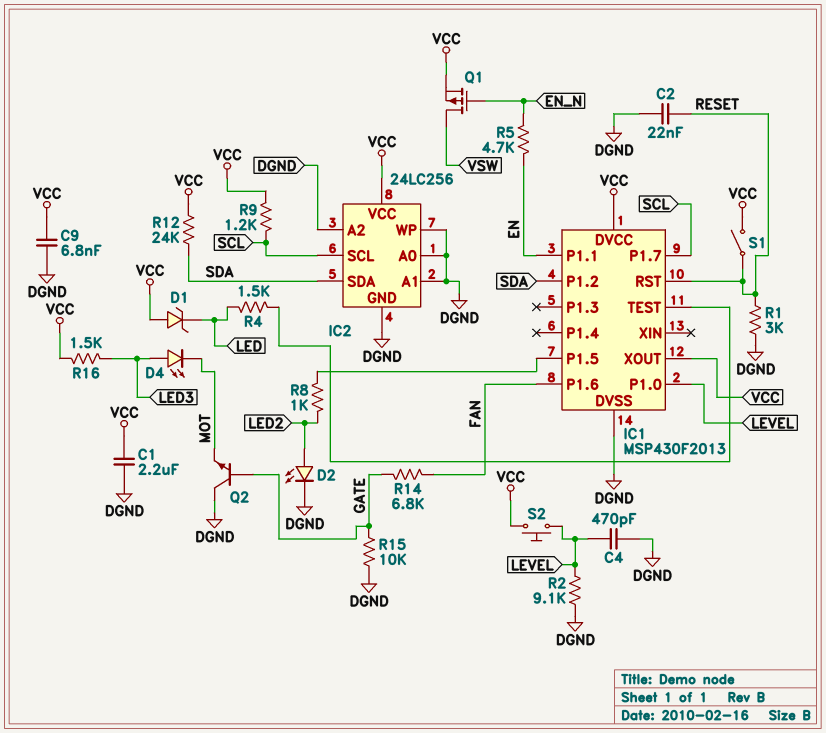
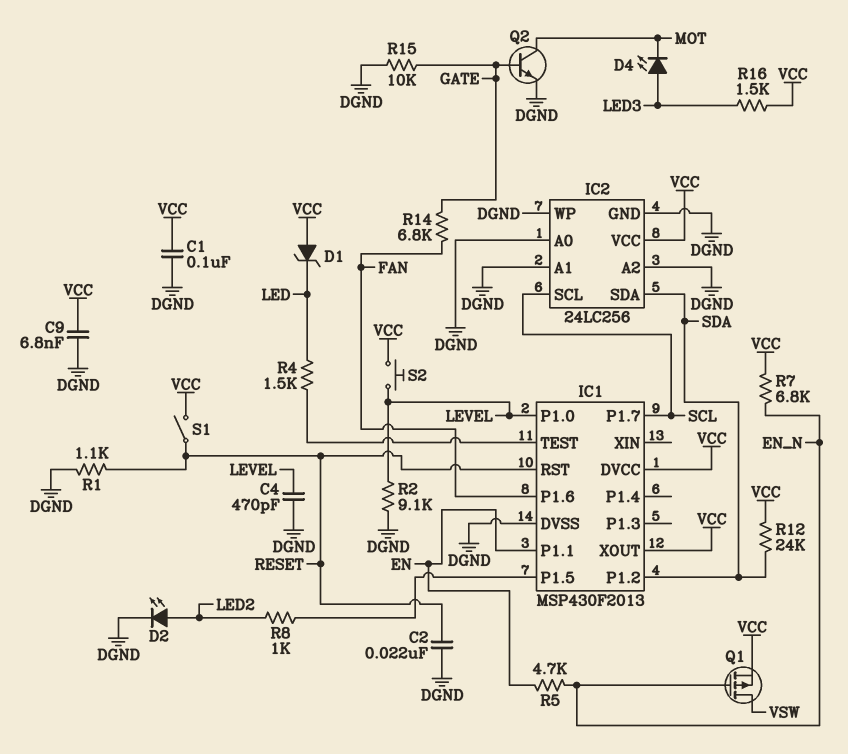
C1: 2.2uF (DGND, VCC) -> 100nF (DGND, VCC)
Q2: NPN (B GATE, C DGND, E MOT) -> NPN (B GATE, C MOT, E DGND)
R1: 3k (DGND, RESET) -> 1.1k (DGND, RESET)
R7: none -> 6.8k (EN_N, VCC)
R9: 1.2k (SCL, VCC) -> none

